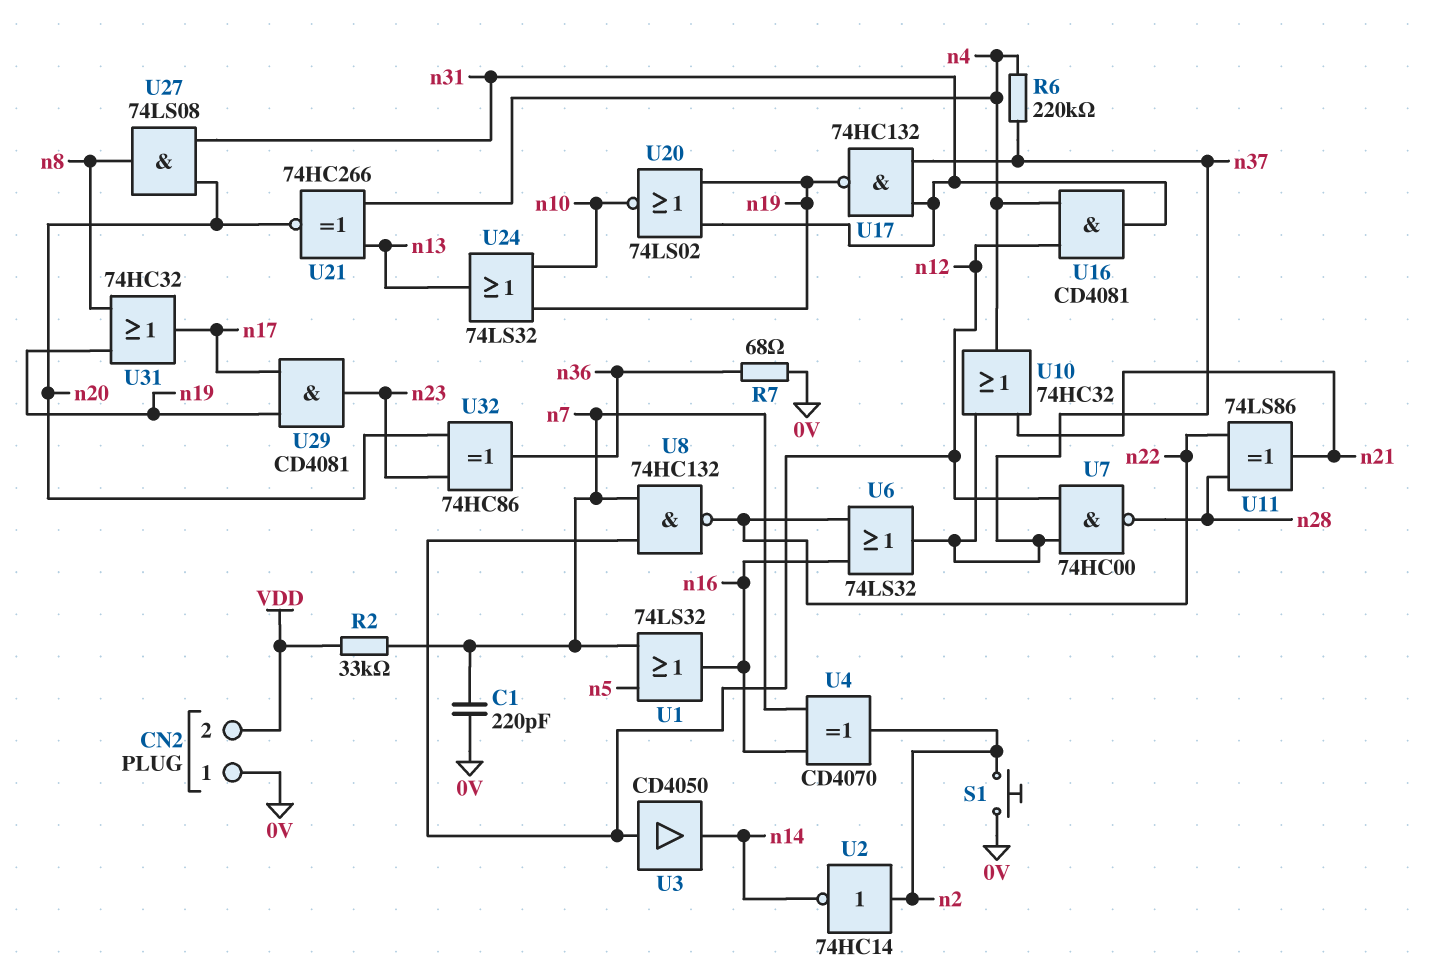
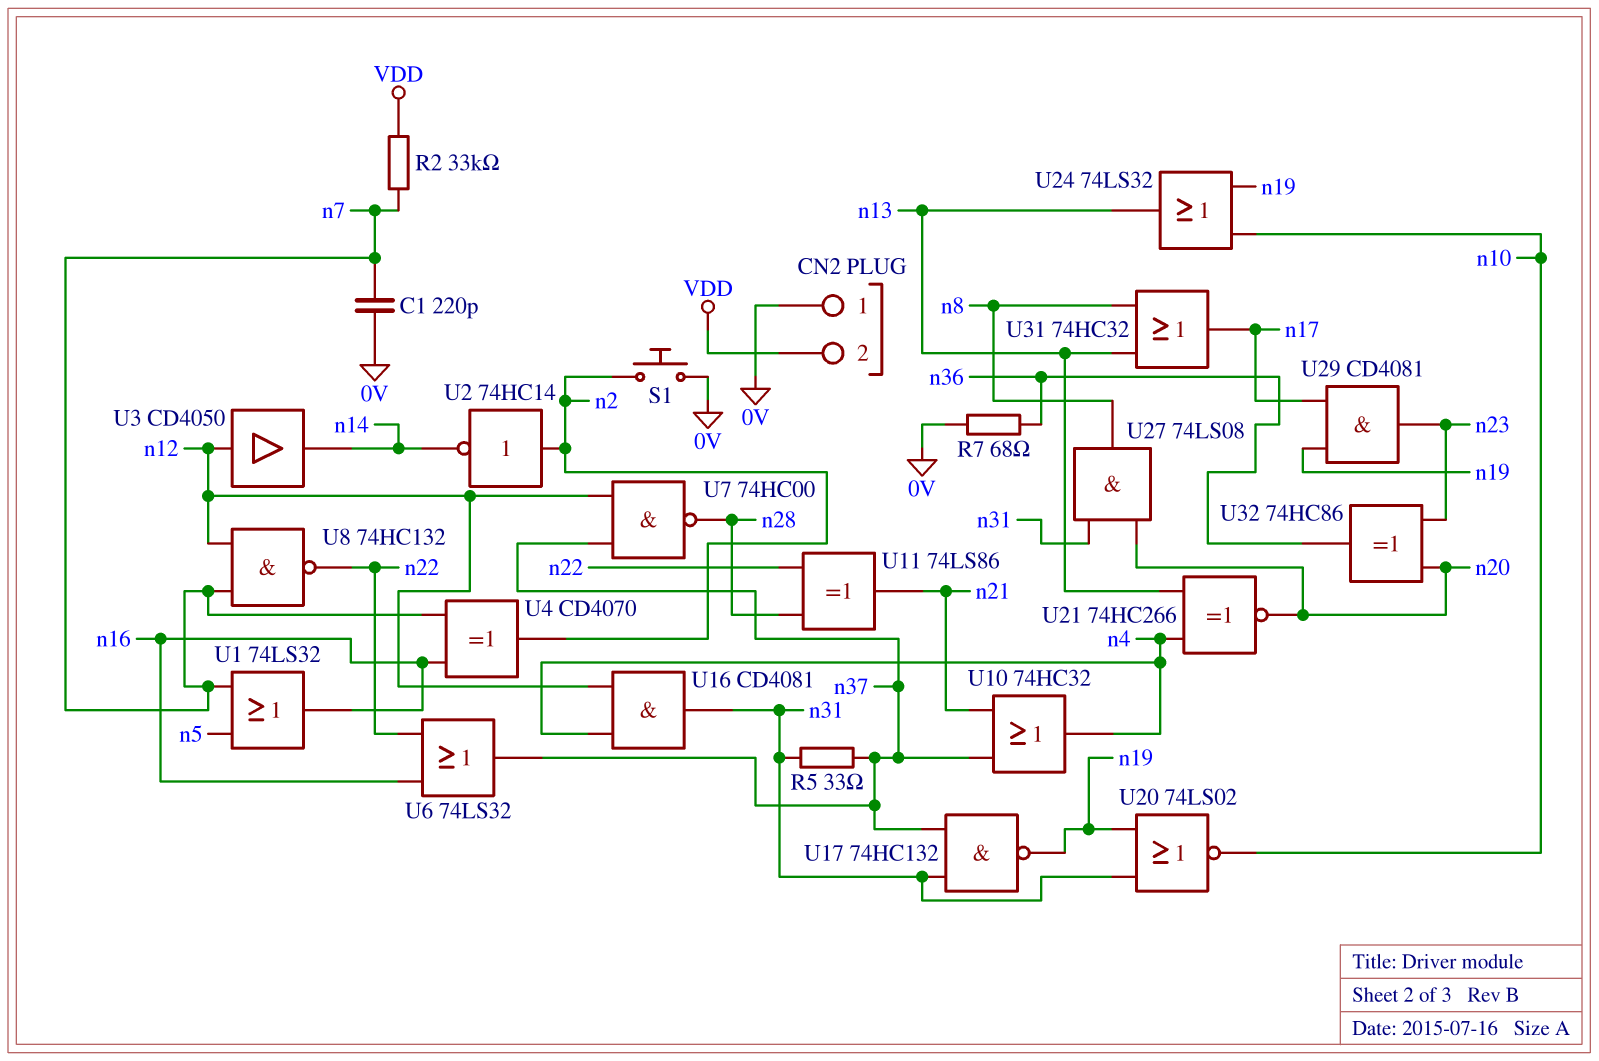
R5: none -> 33 (n31, n37)
R6: 220k (n4, n37) -> none
U31: OR 74HC32 (in n8, in n19, out n17) -> OR 74HC32 (in n8, in n13, out n17)

